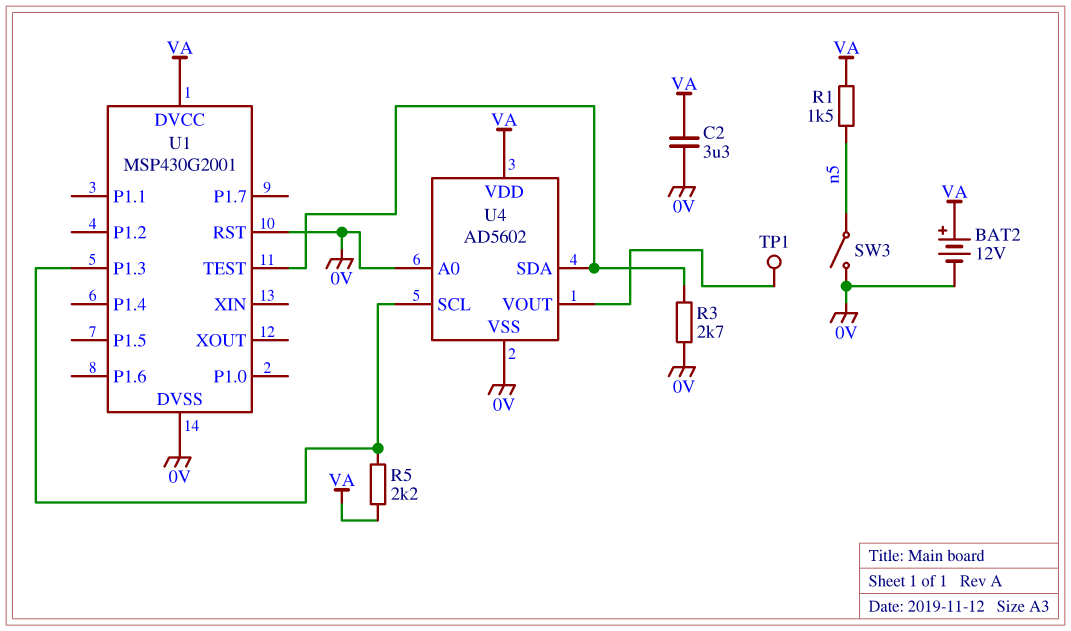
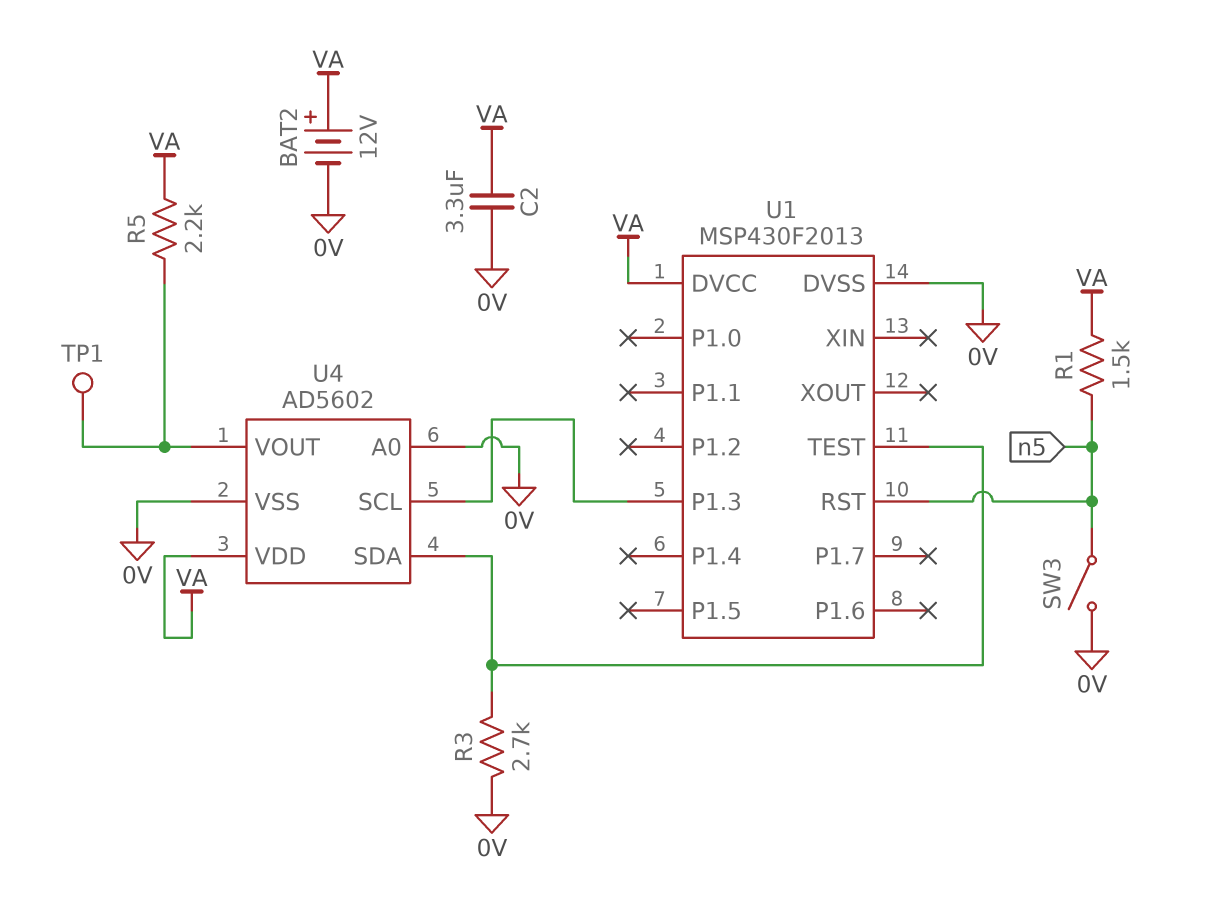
R5: 2.2k (U1/P1.3, VA) -> 2.2k (U4/VOUT, VA)
U1: MSP430G2001 -> MSP430F2013
U1 pin RST: 0V -> n5

